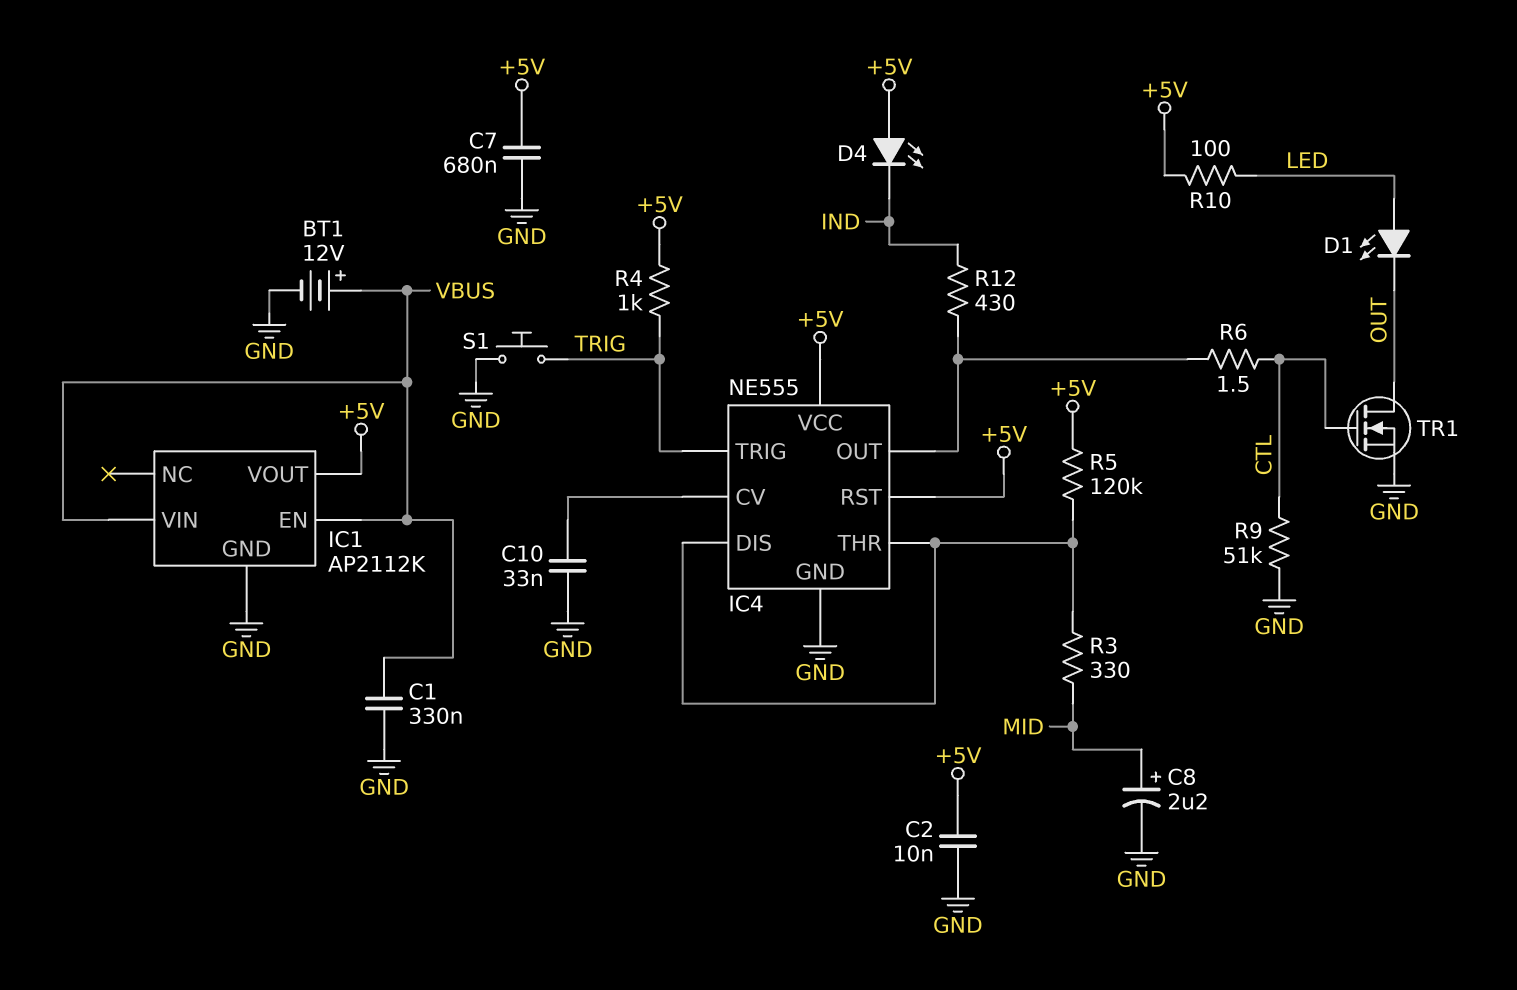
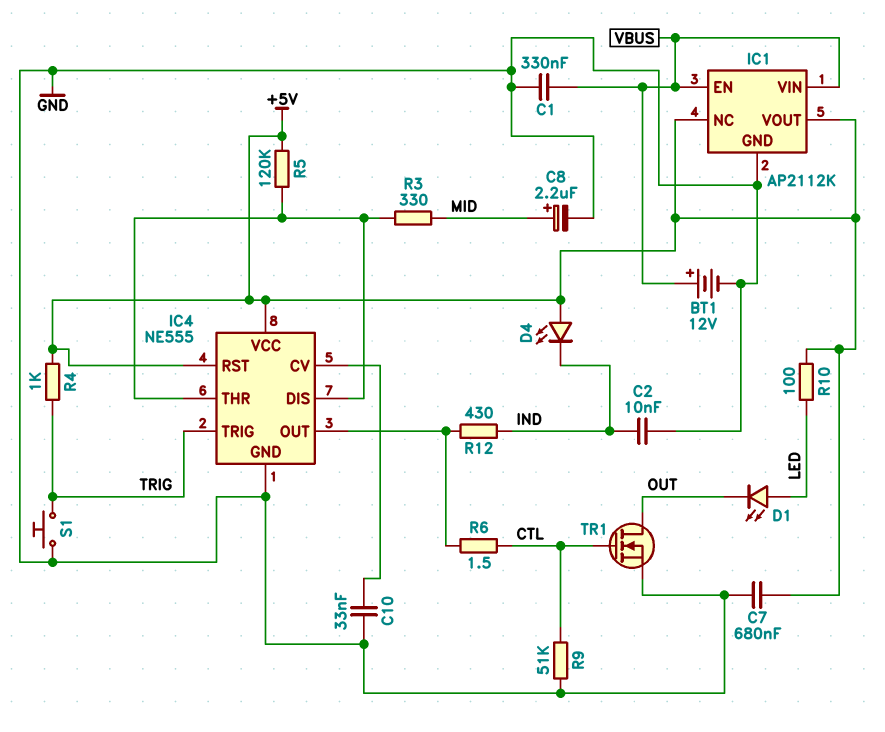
C2: 10nF (+5V, GND) -> 10nF (GND, IND)
IC1 pin NC: none -> +5V

